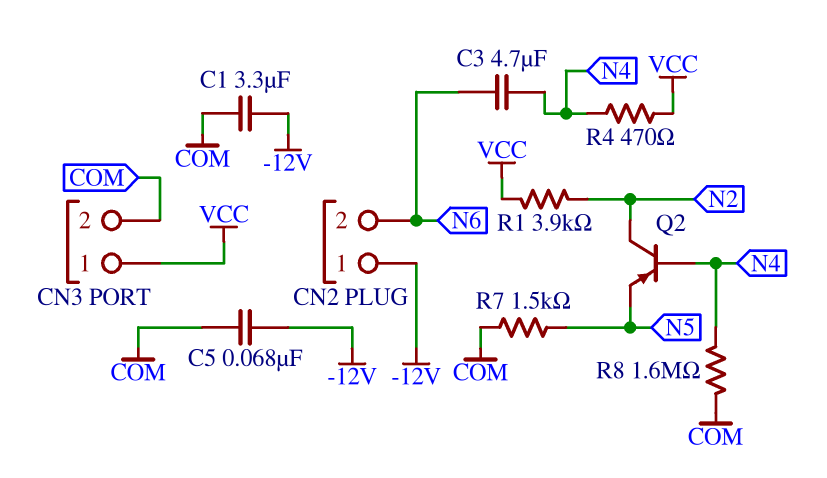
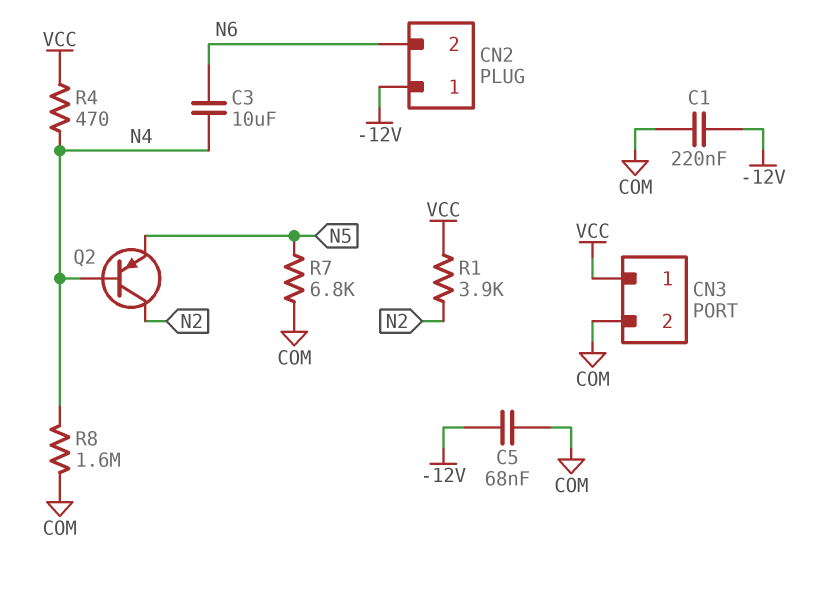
C1: 3.3uF (-12V, COM) -> 220nF (-12V, COM)
C3: 4.7uF (N4, N6) -> 10uF (N4, N6)
R7: 1.5k (COM, N5) -> 6.8k (COM, N5)

